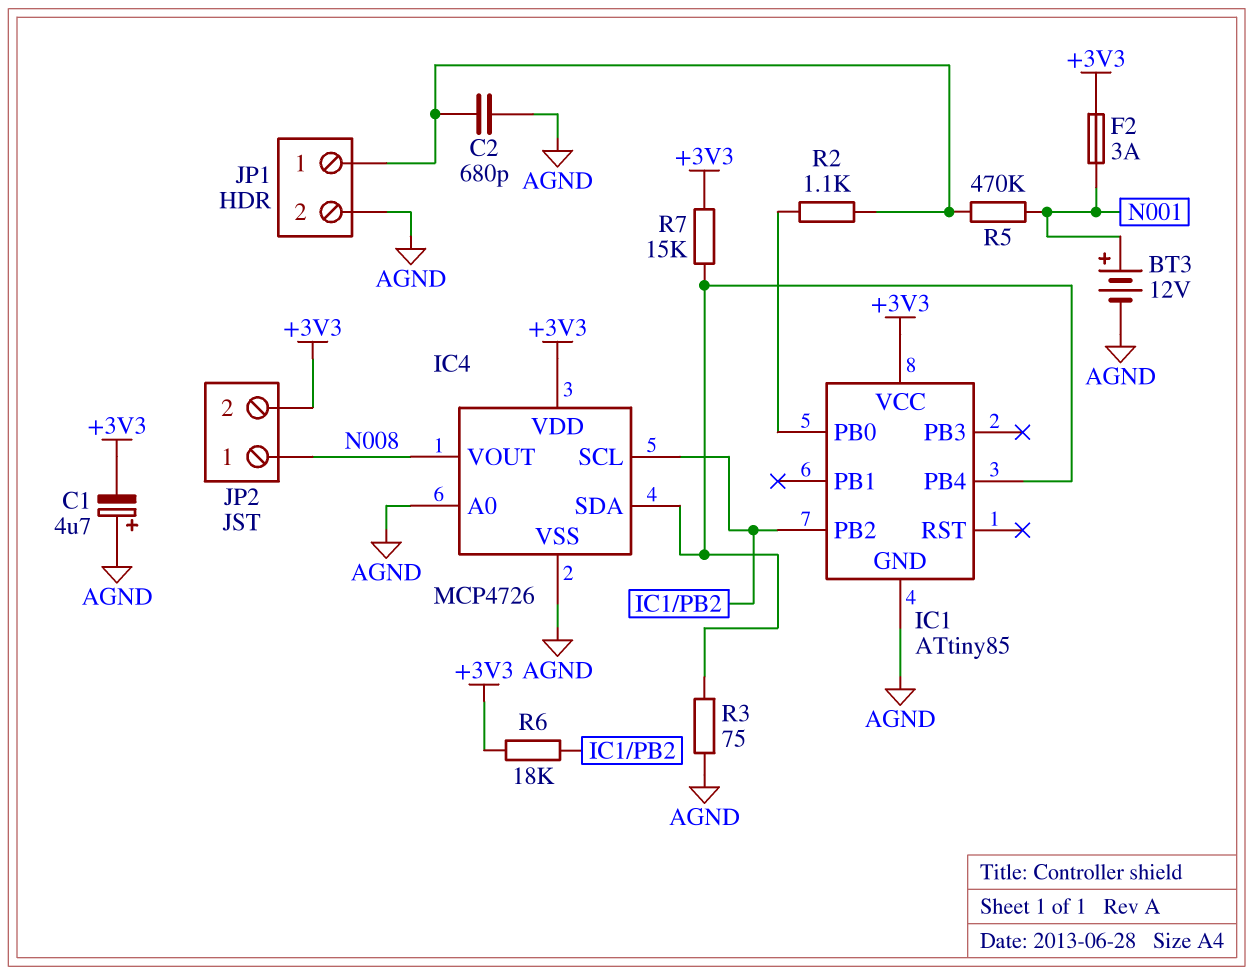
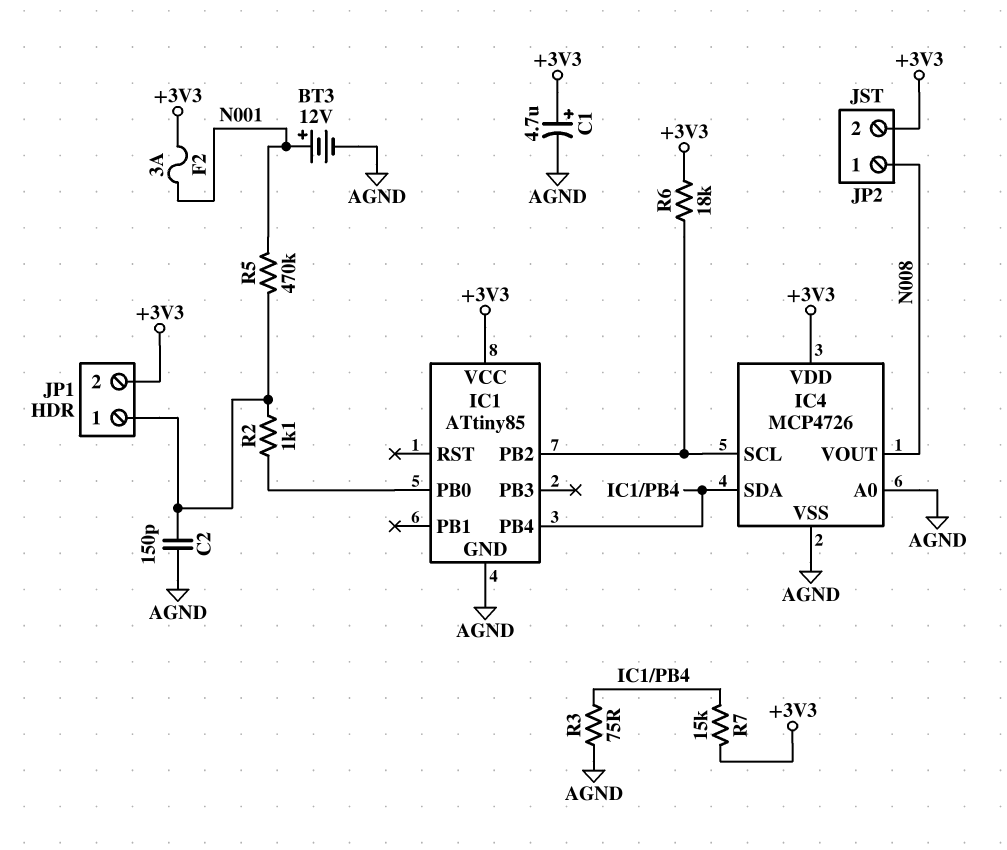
C1: 4.7uF (plus AGND, minus +3V3) -> 4.7uF (plus +3V3, minus AGND)
C2: 680pF (AGND, JP1/1) -> 150pF (AGND, JP1/1)
JP1 pin 2: AGND -> +3V3

